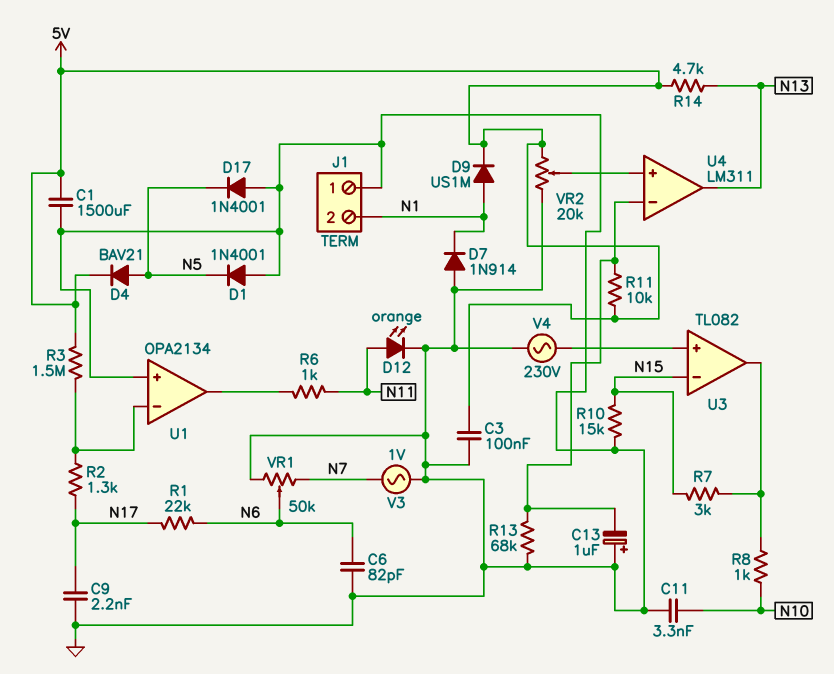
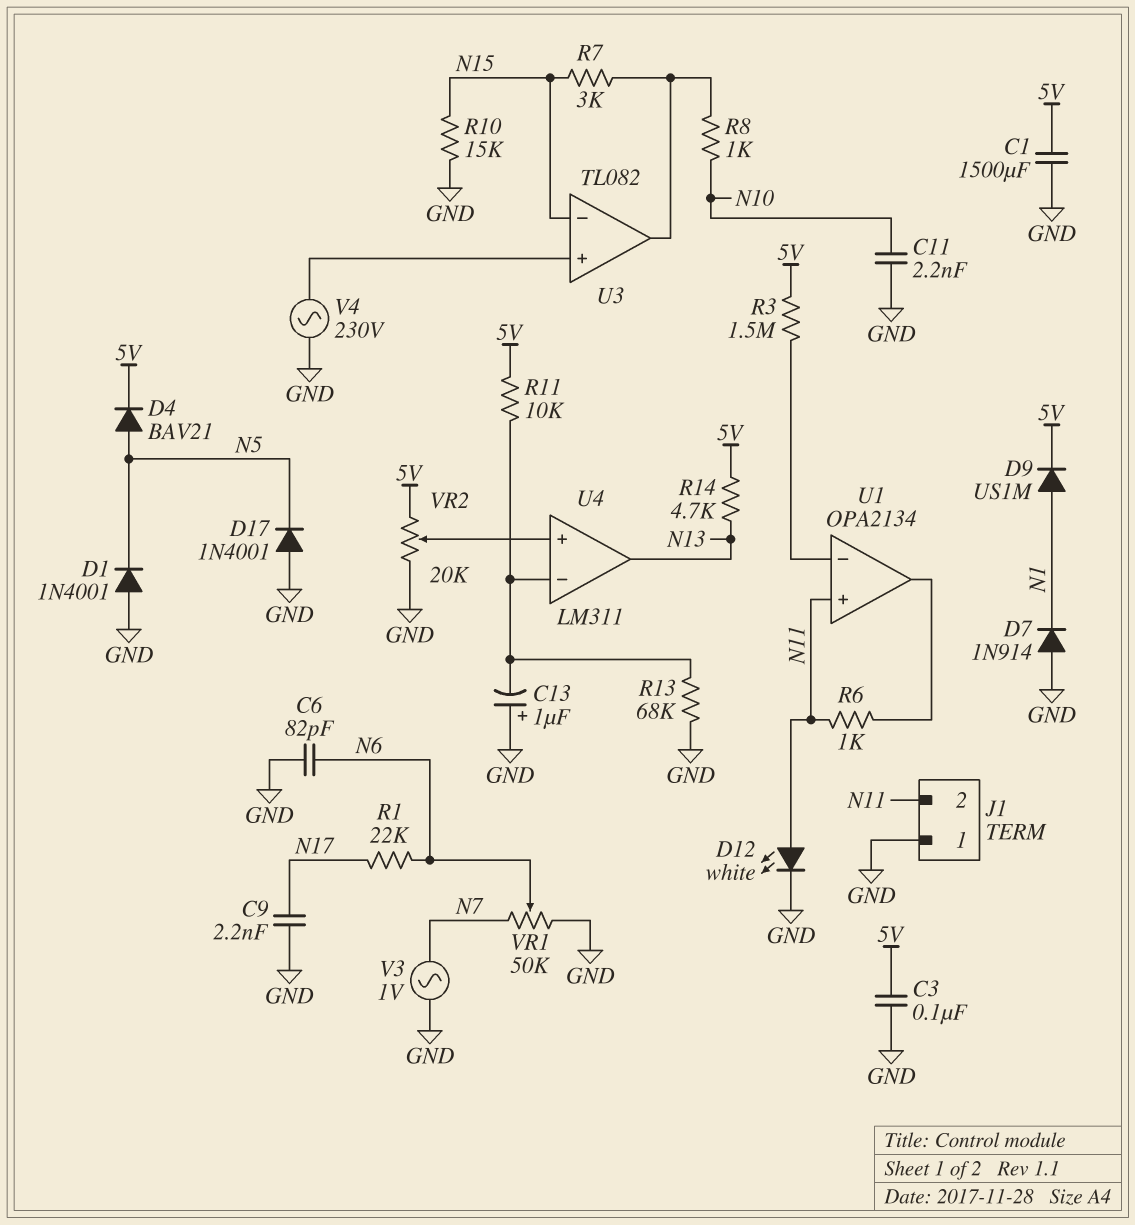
C11: 3.3nF (GND, N10) -> 2.2nF (GND, N10)
D12: LED orange (A N11, K GND) -> LED white (A N11, K GND)
J1 pin 2: N1 -> N11
R2: 1.3k (N17, U1/in-) -> none
U1 pin in+: GND -> N11

